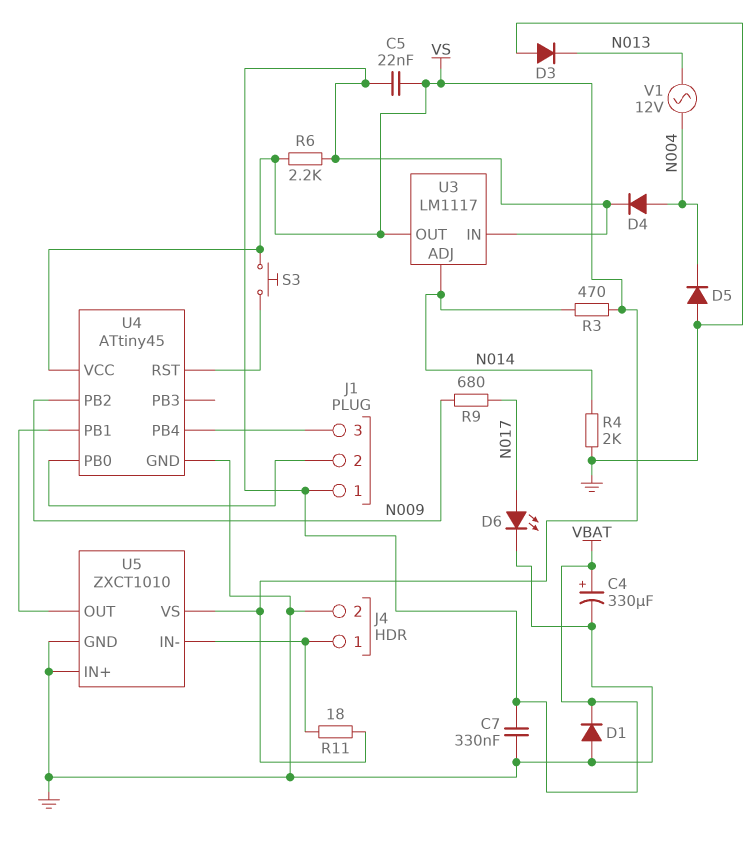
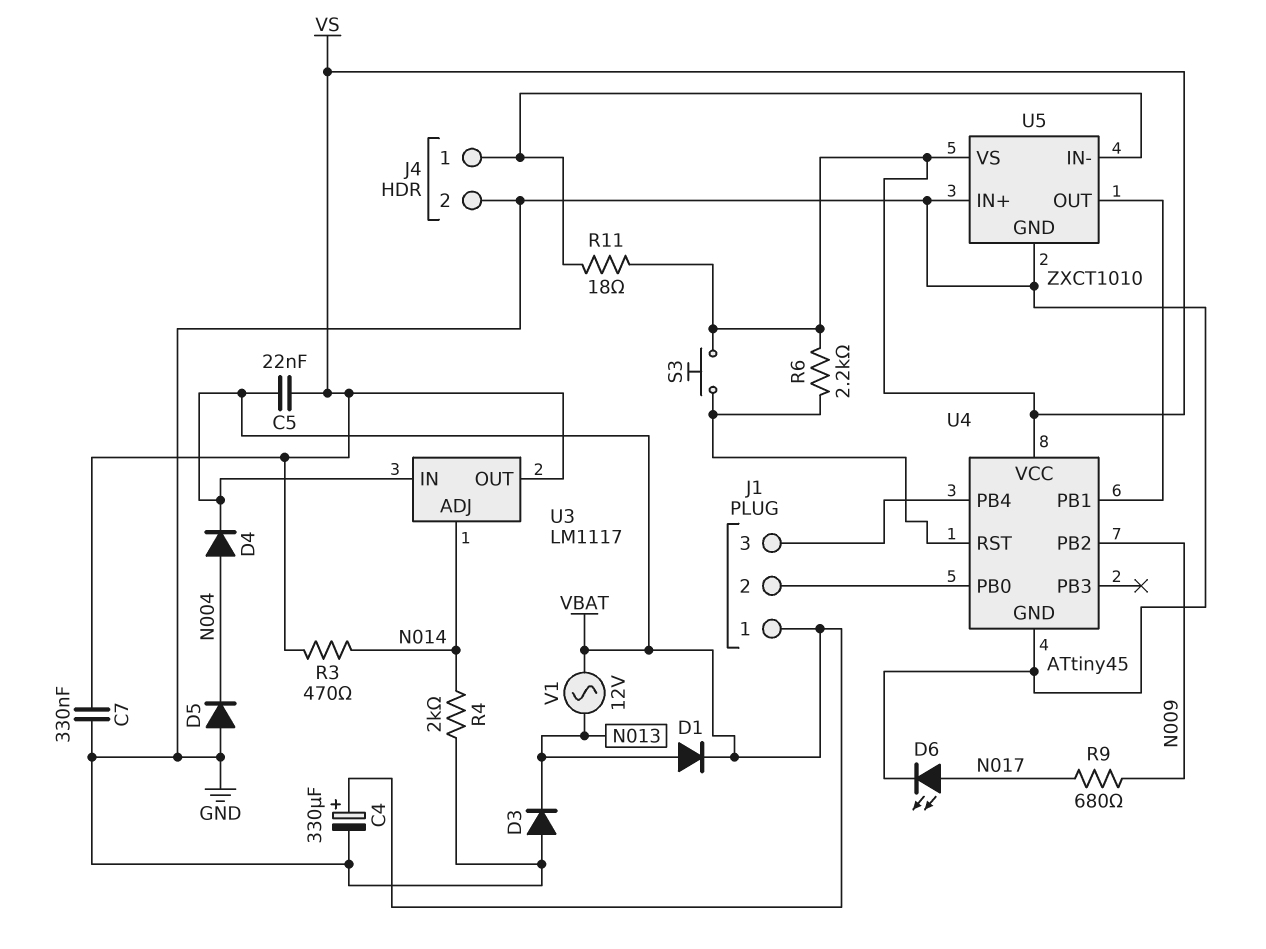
C7: 330nF (GND, VBAT) -> 330nF (GND, VS)
D1: diode (A GND, K VBAT) -> diode (A N013, K VBAT)
R6: 2.2k (VBAT, VS) -> 2.2k (U4/RST, VS)
V1: AC 12V (N004, N013) -> AC 12V (N013, VBAT)

